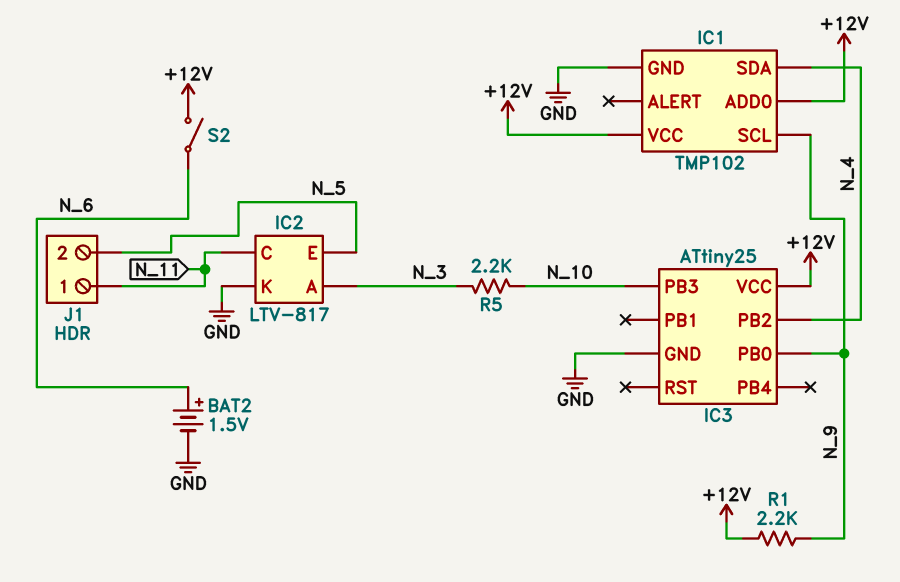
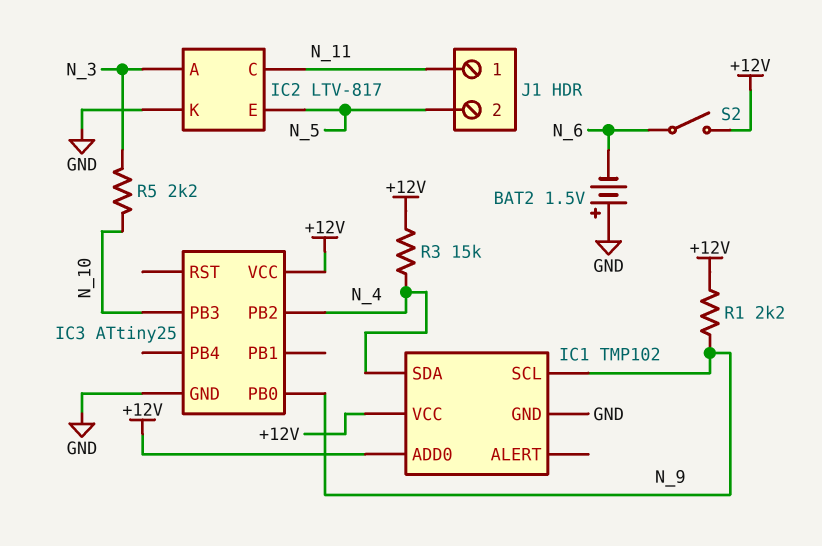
BAT2: 1.5V (plus N_6, minus GND) -> 1.5V (plus GND, minus N_6)
R3: none -> 15k (+12V, N_4)

